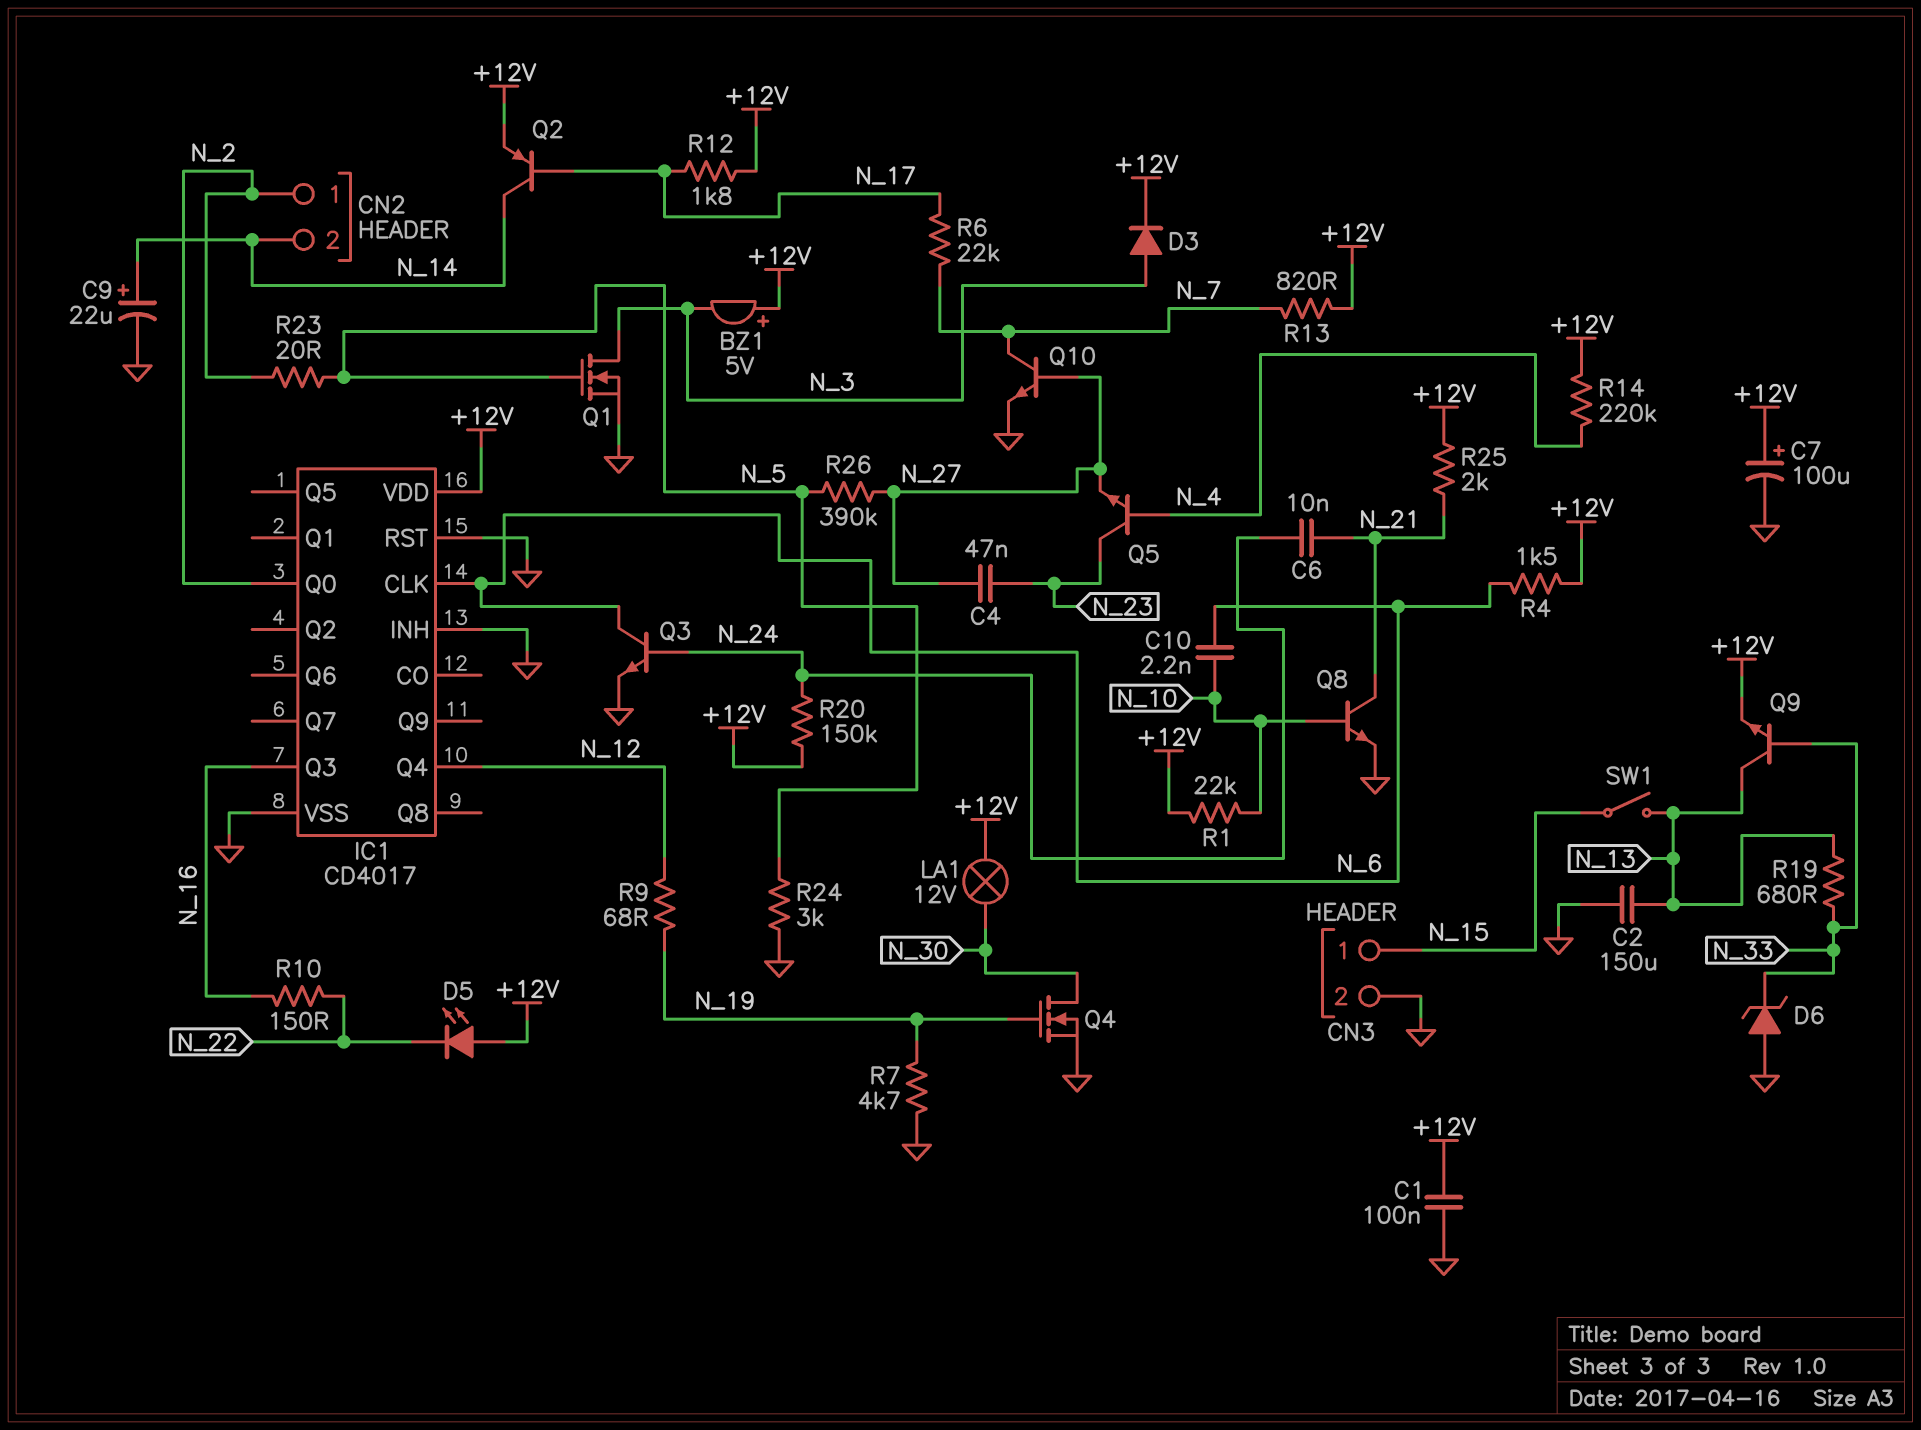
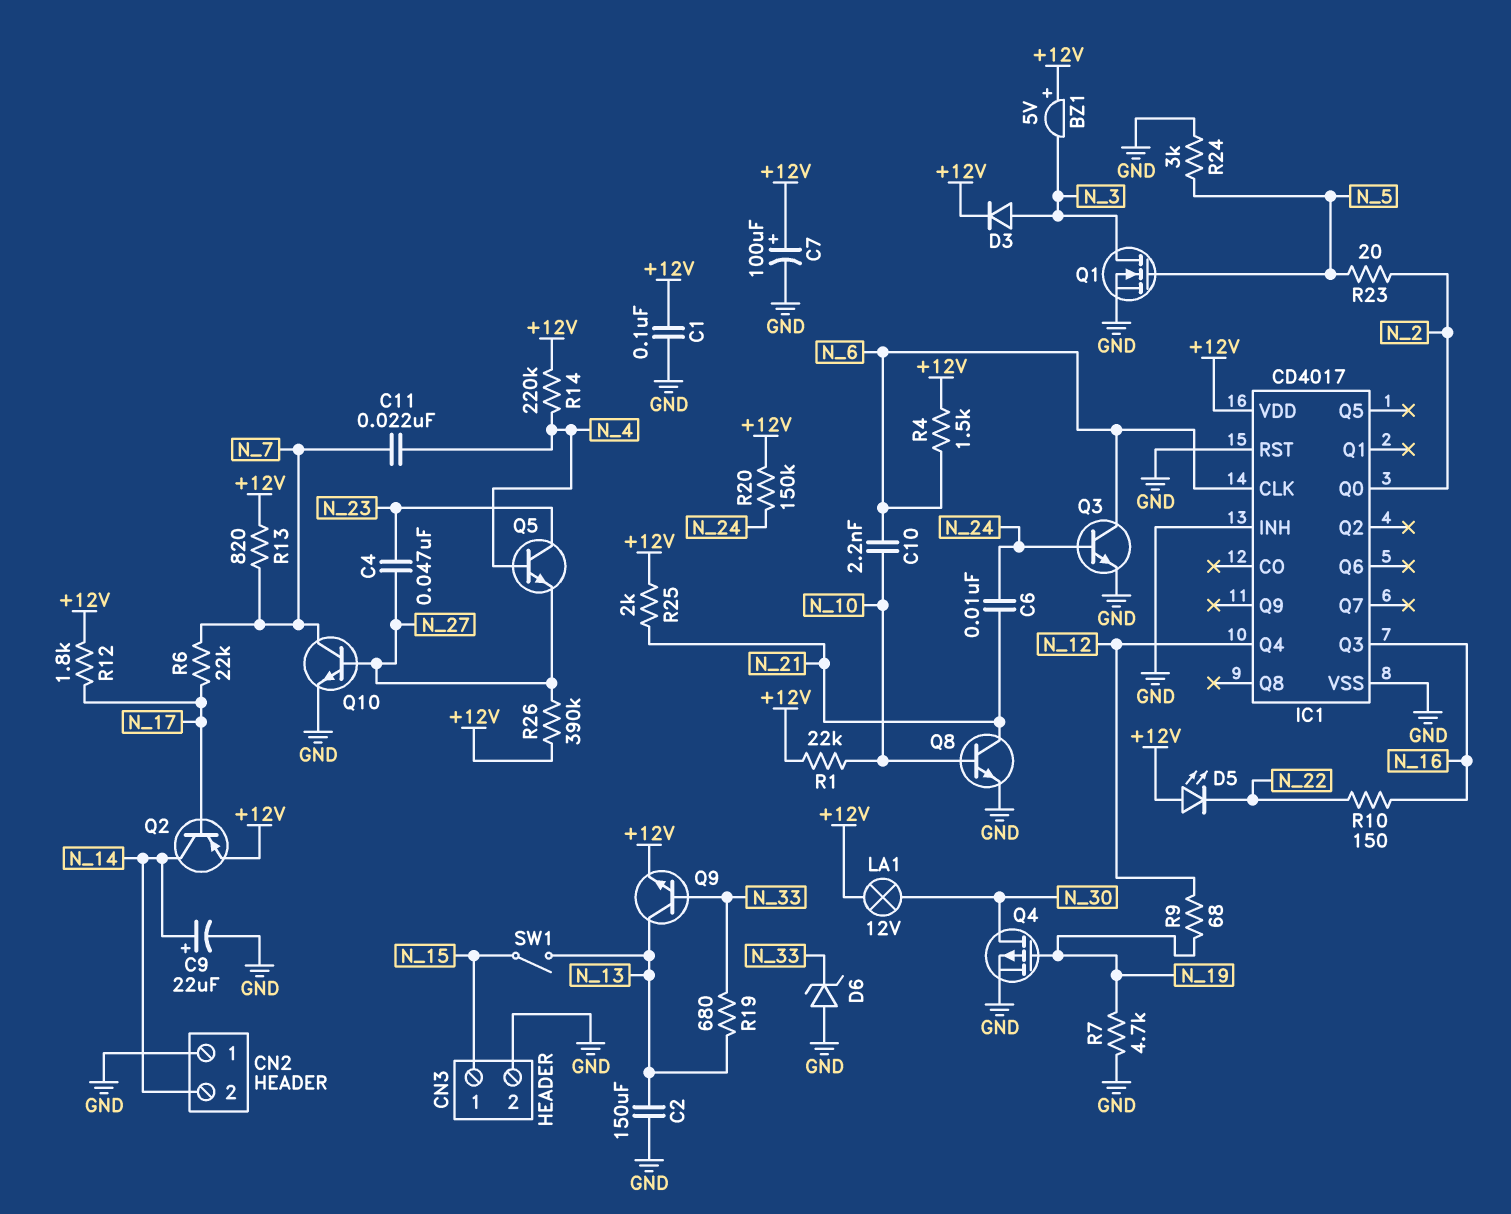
C11: none -> 22nF (N_4, N_7)
CN2 pin 1: N_2 -> GND
Q4: NMOS (G N_19, D N_30, S GND) -> PMOS (G N_19, D N_30, S GND)
R26: 390k (N_5, N_27) -> 390k (+12V, N_27)

